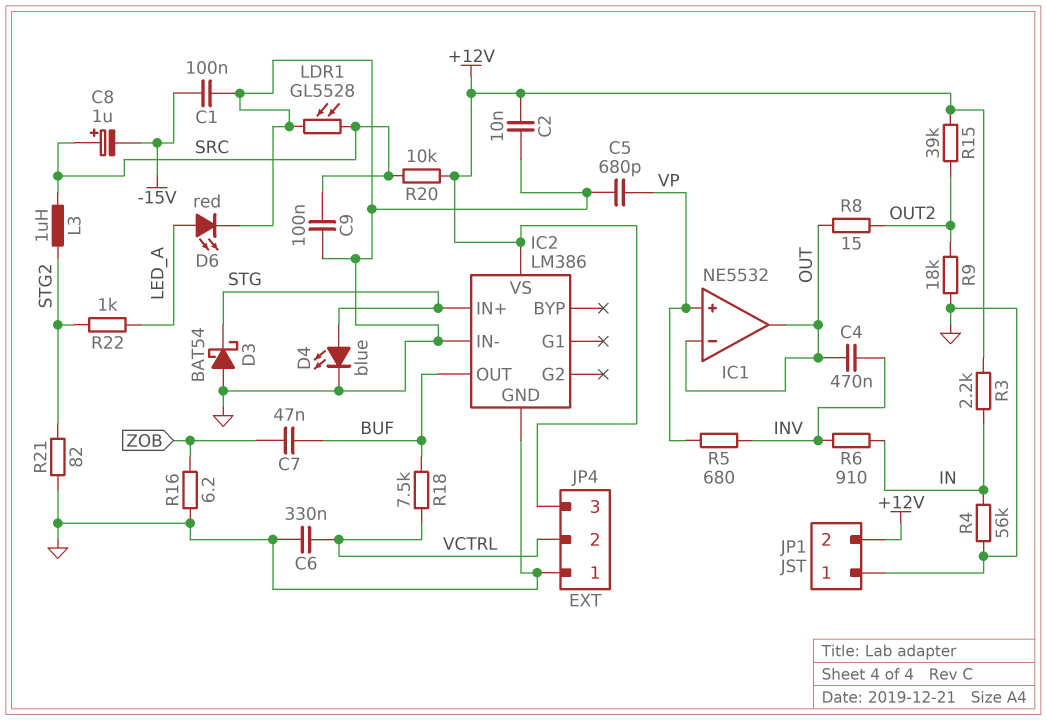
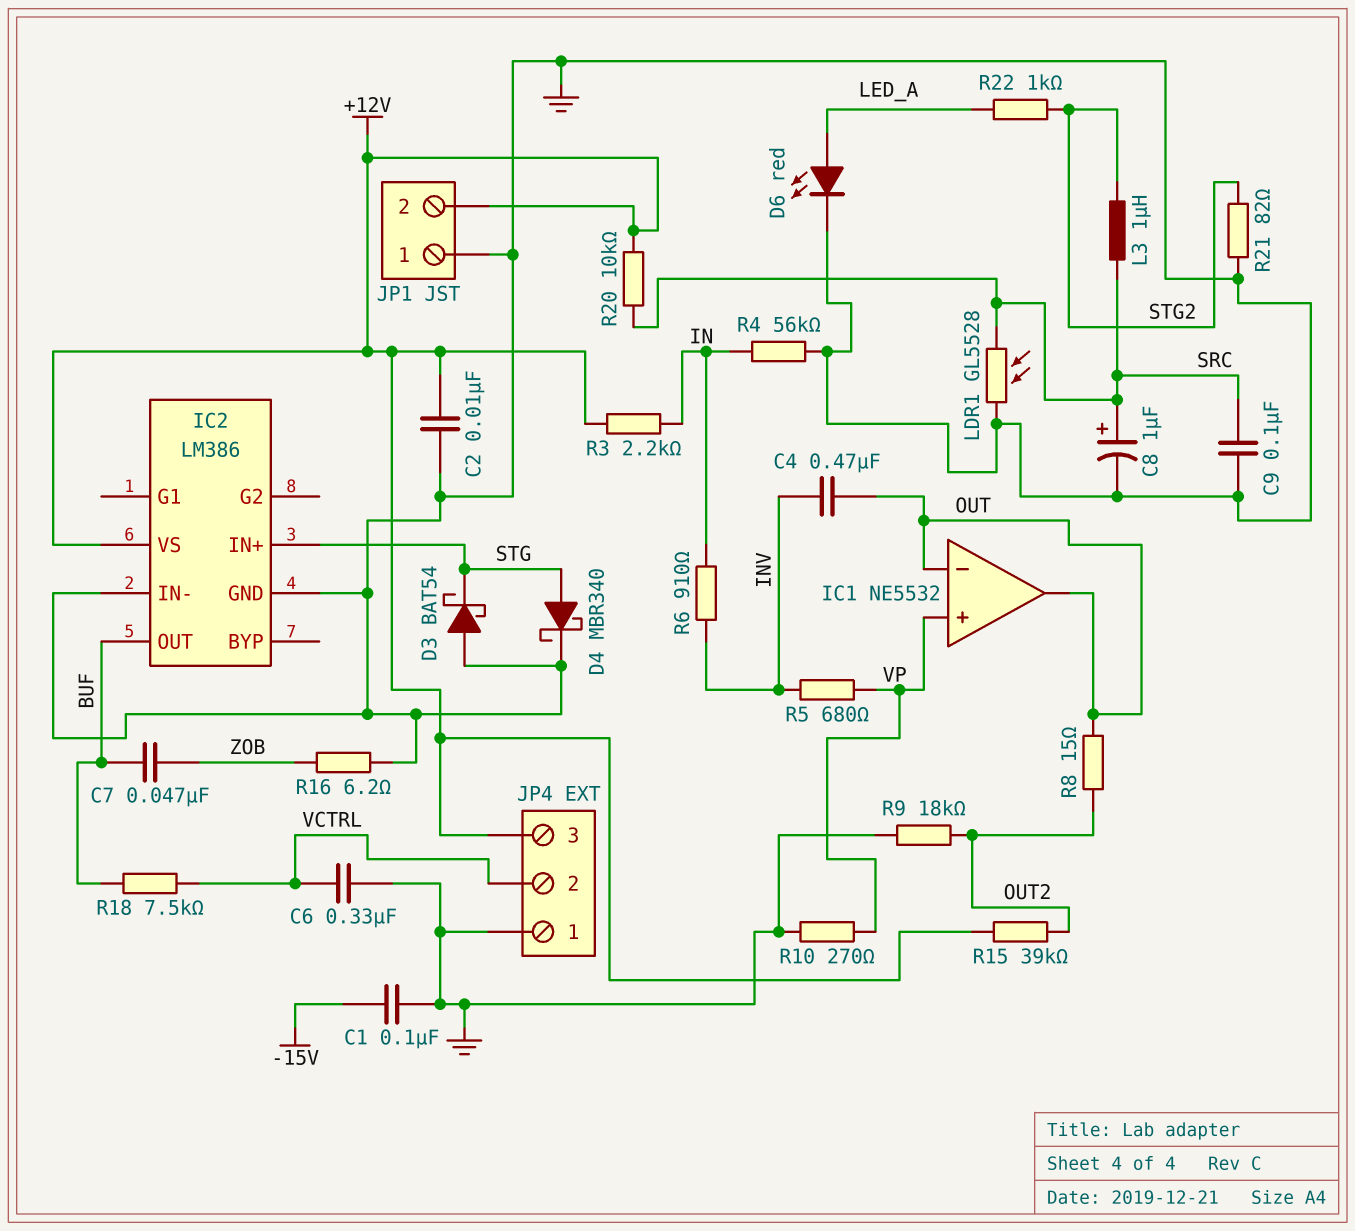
C5: 680pF (GND, VP) -> none
C8: 1uF (plus SRC, minus -15V) -> 1uF (plus SRC, minus GND)
D4: LED blue (A STG, K GND) -> schottky MBR340 (A STG, K GND)
R10: none -> 270 (GND, VP)

